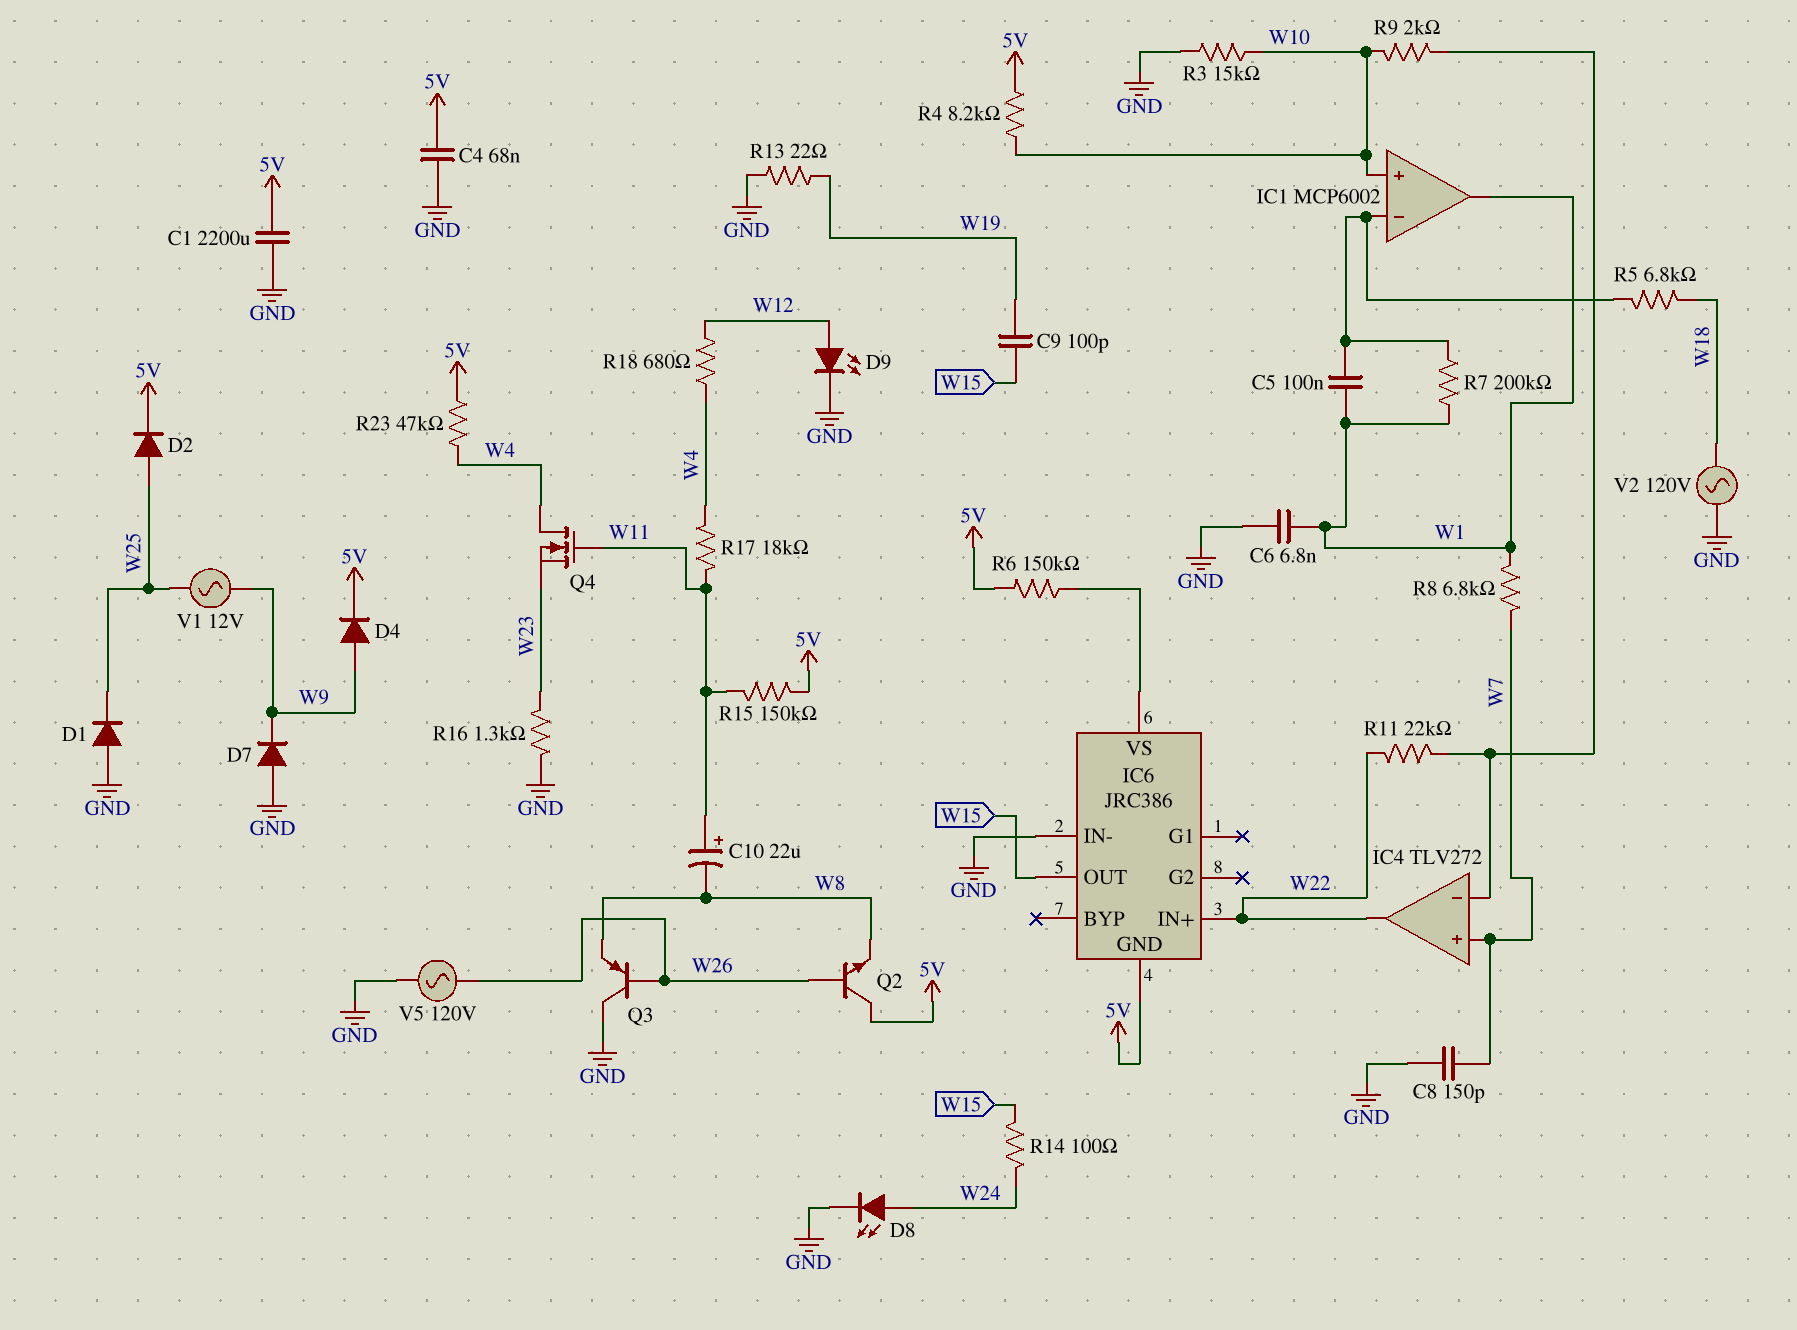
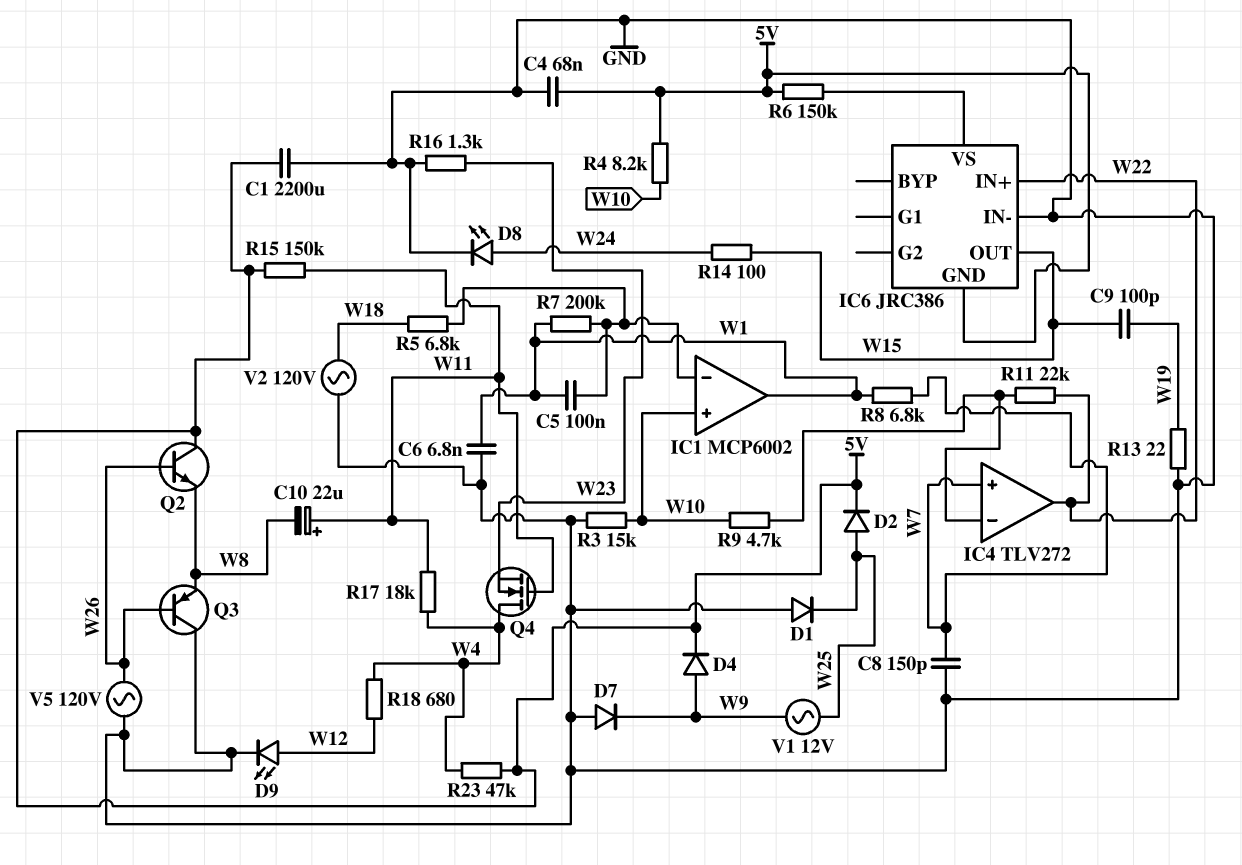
R9: 2k (IC4/in-, W10) -> 4.7k (IC4/in-, W10)

